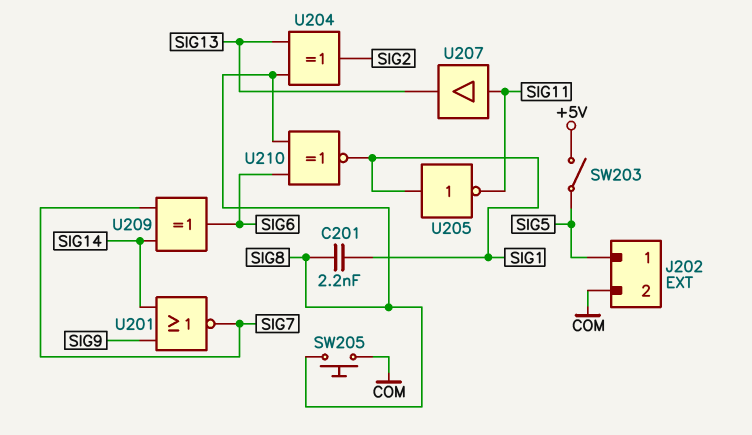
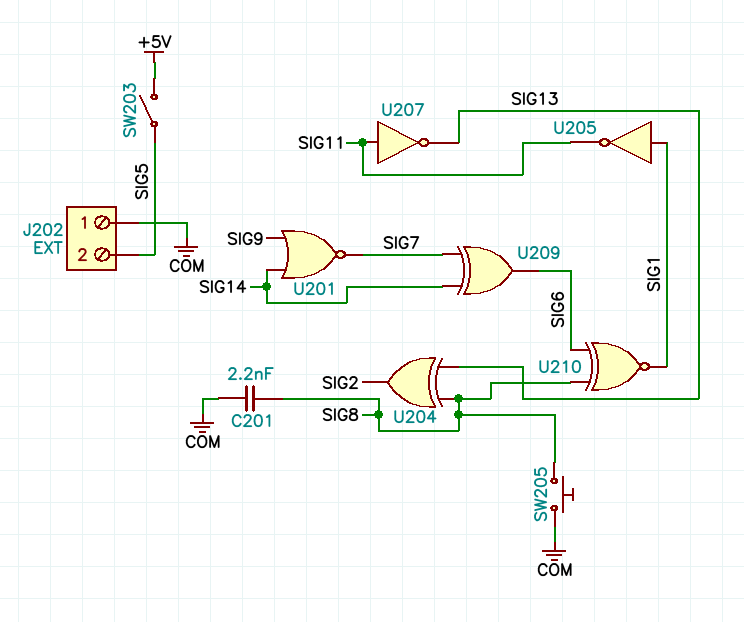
C201: 2.2nF (SIG1, SIG8) -> 2.2nF (COM, SIG8)
J202 pin 1: SIG5 -> COM
J202 pin 2: COM -> SIG5
U207: buffer (in SIG11, out SIG13) -> NOT (in SIG11, out SIG13)

